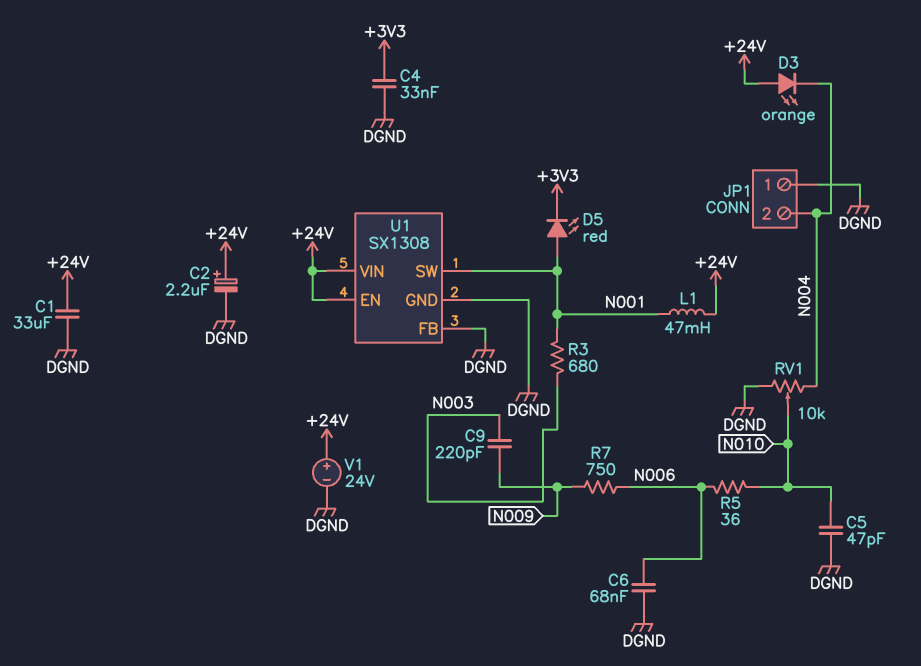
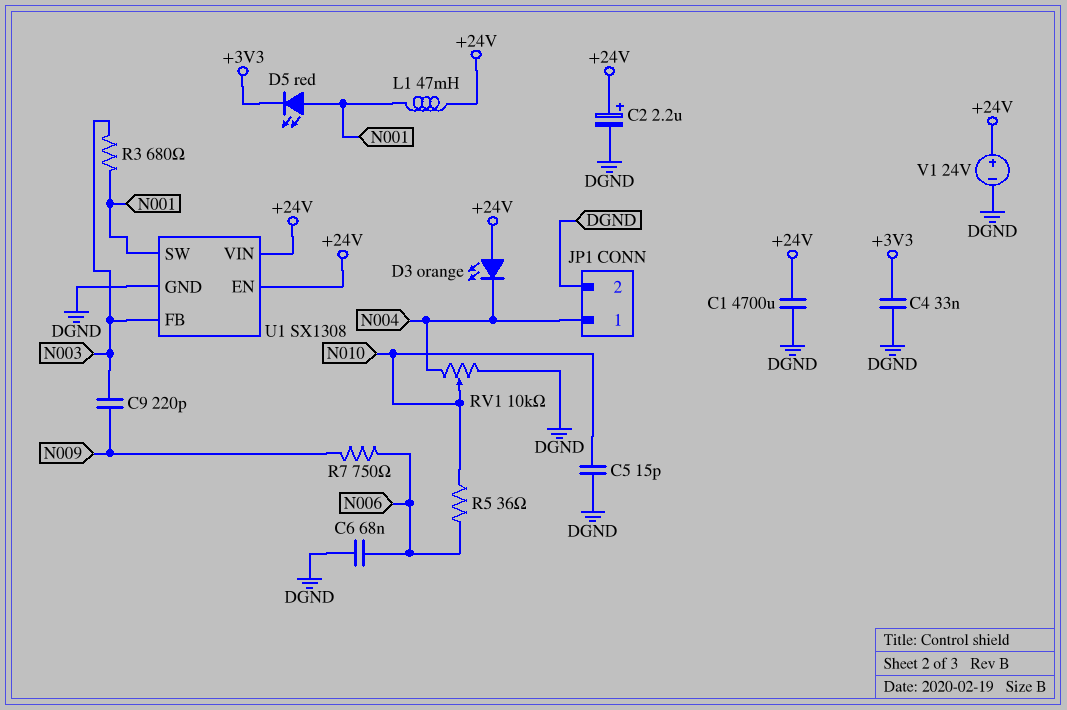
C1: 33uF (+24V, DGND) -> 4700uF (+24V, DGND)
C5: 47pF (DGND, N010) -> 15pF (DGND, N010)
JP1 pin 1: DGND -> N004
JP1 pin 2: N004 -> DGND
U1 pin FB: DGND -> N003

